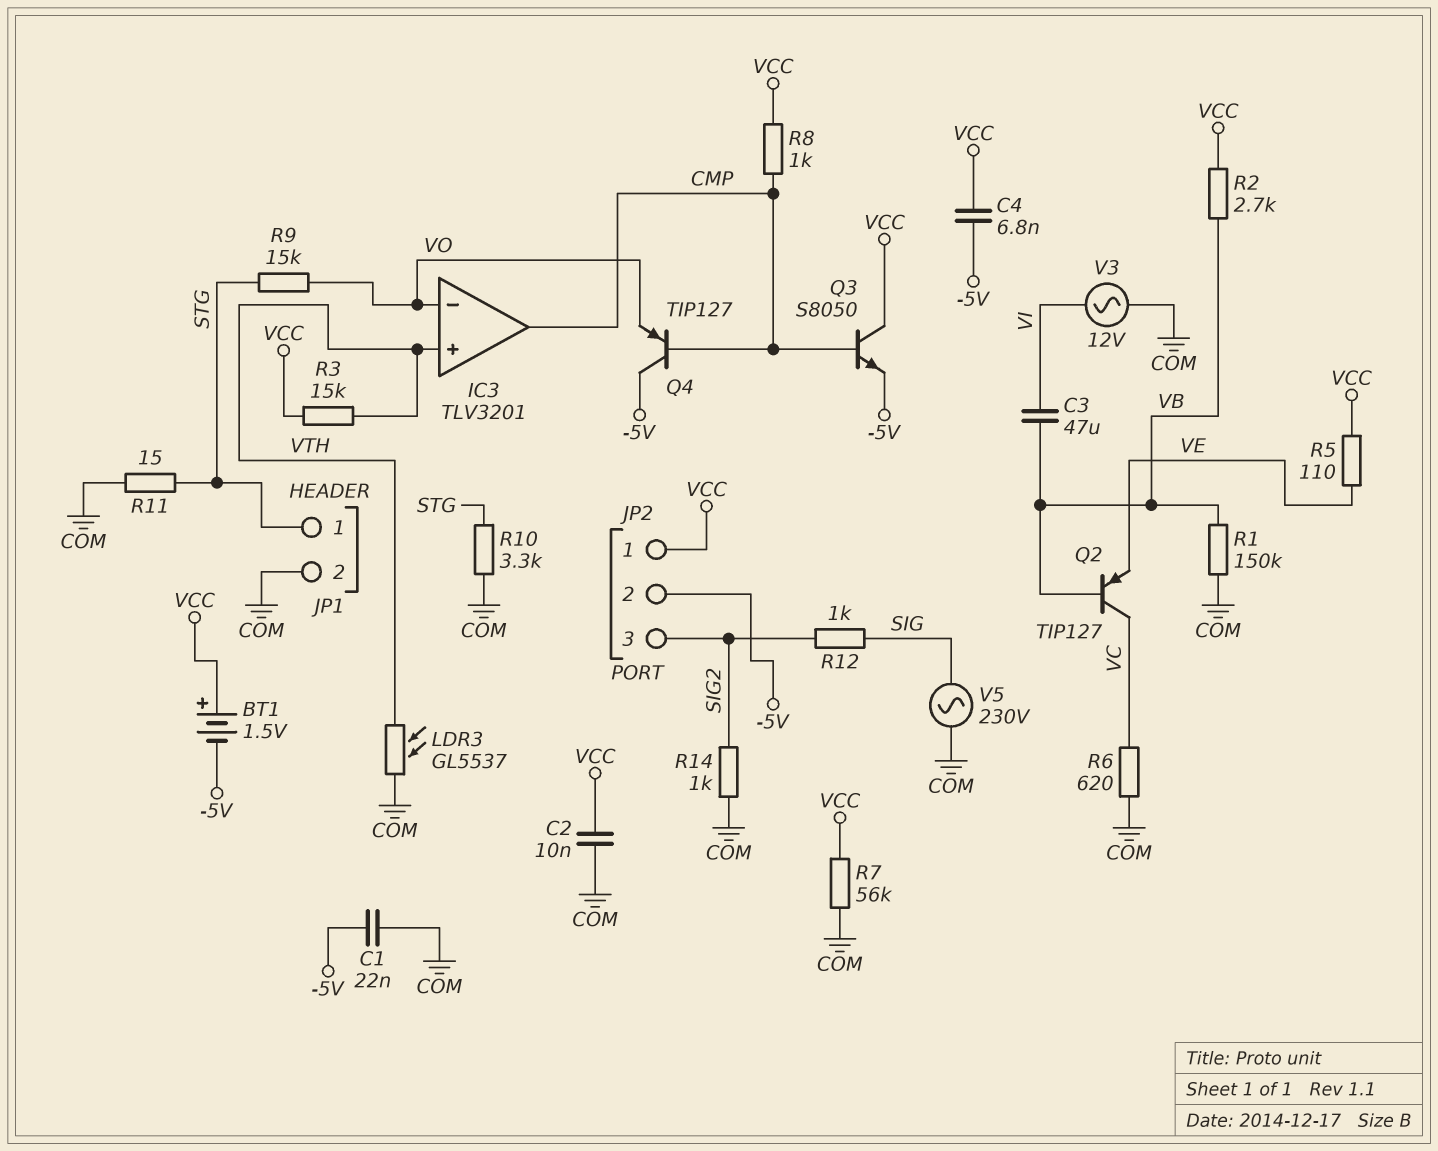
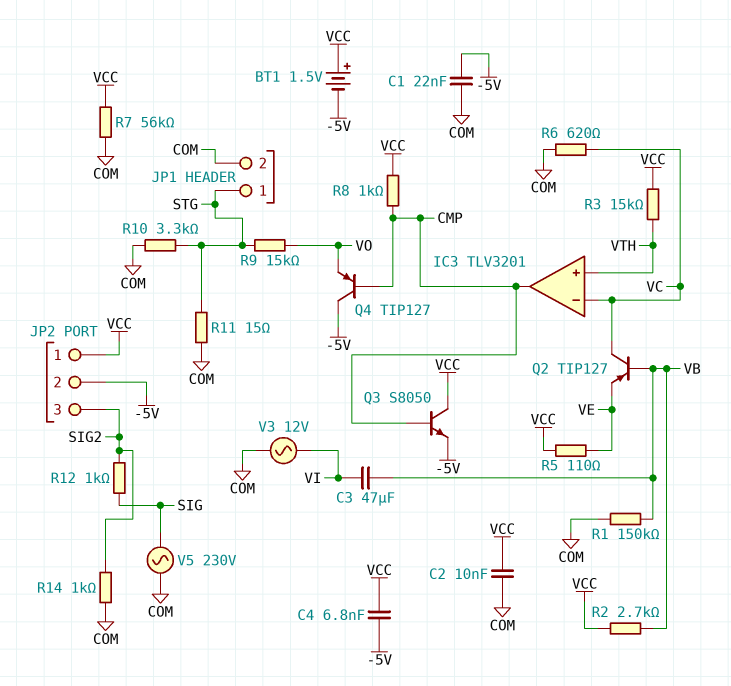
IC3 pin in-: VO -> VC
LDR3: GL5537 (COM, VTH) -> none

